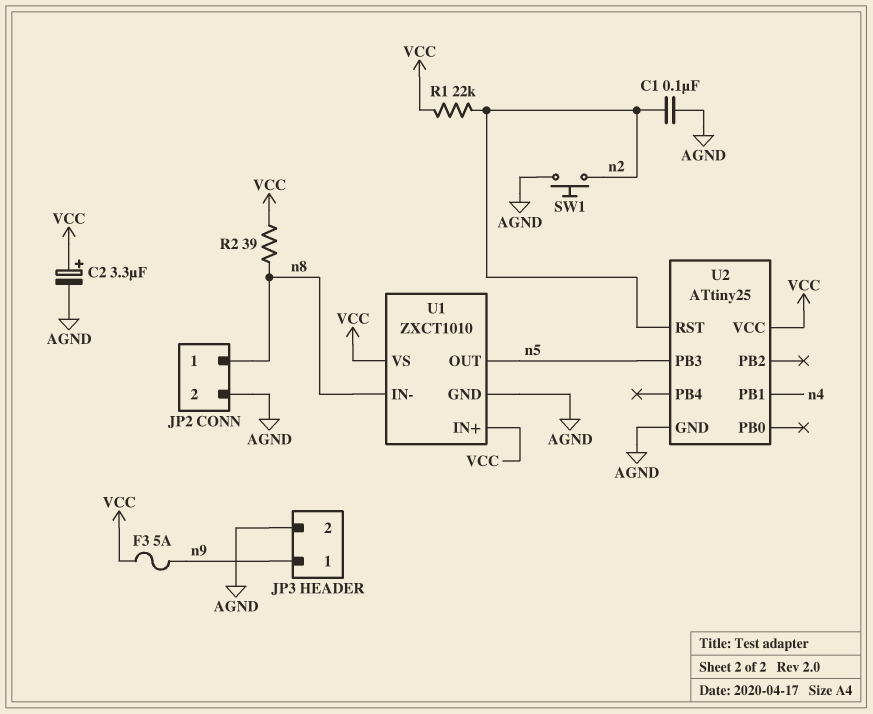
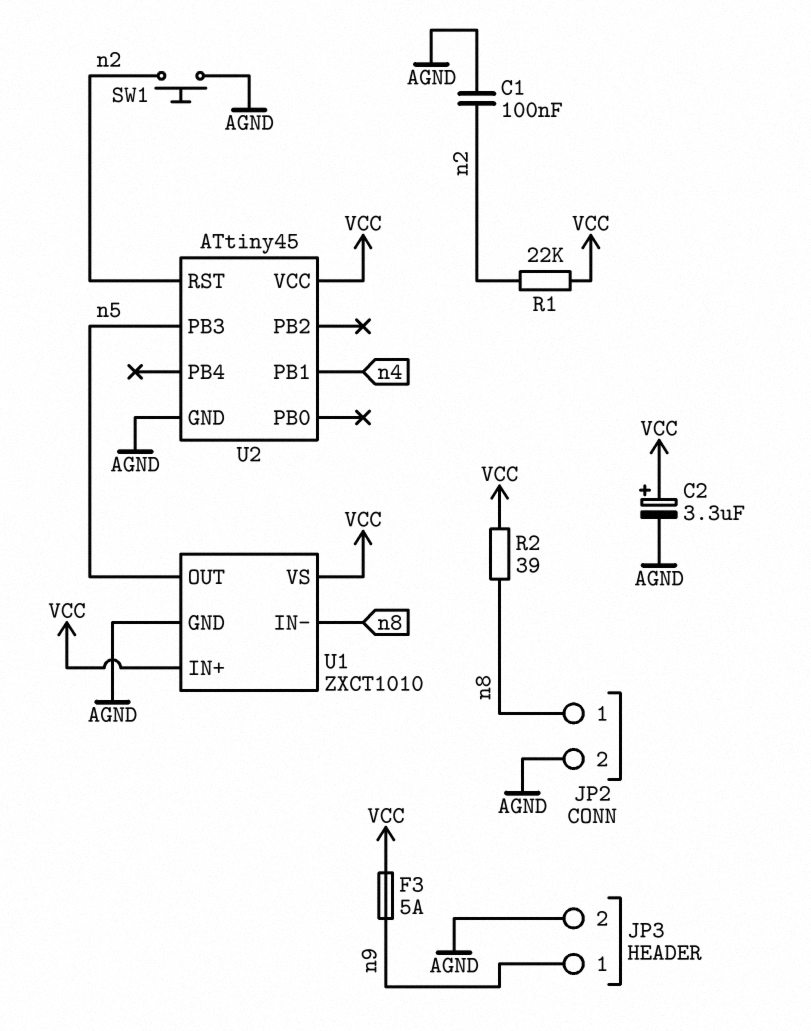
U2: ATtiny25 -> ATtiny45

